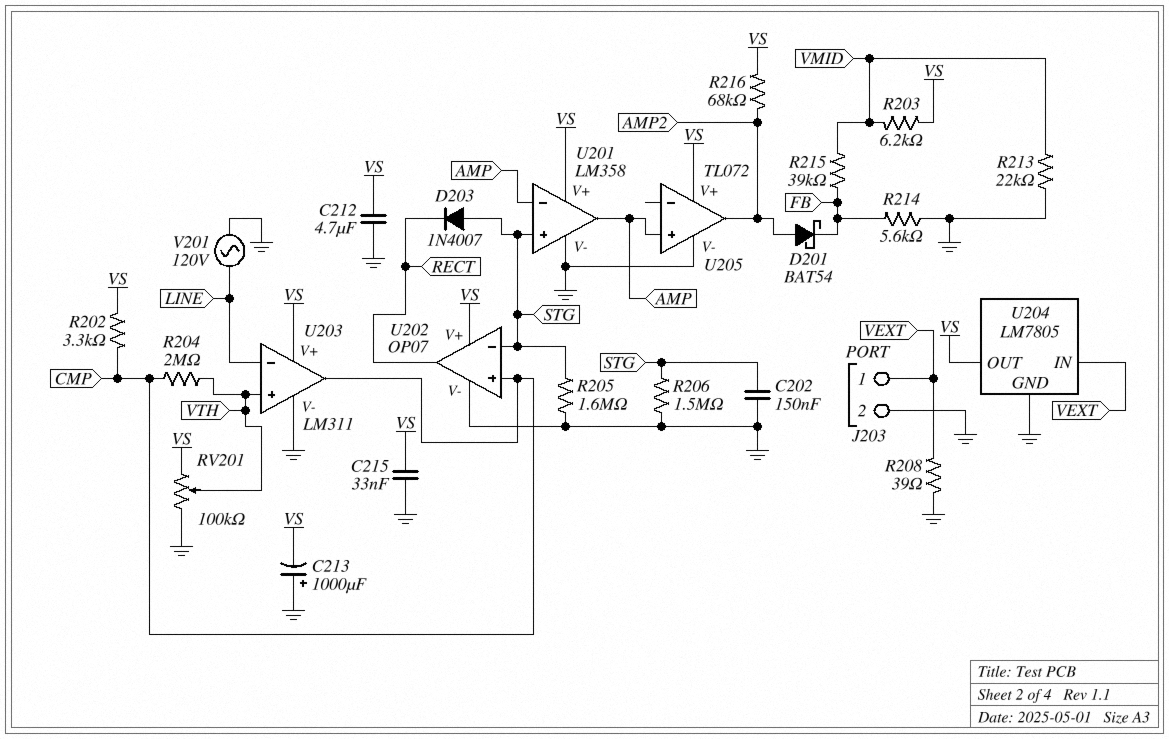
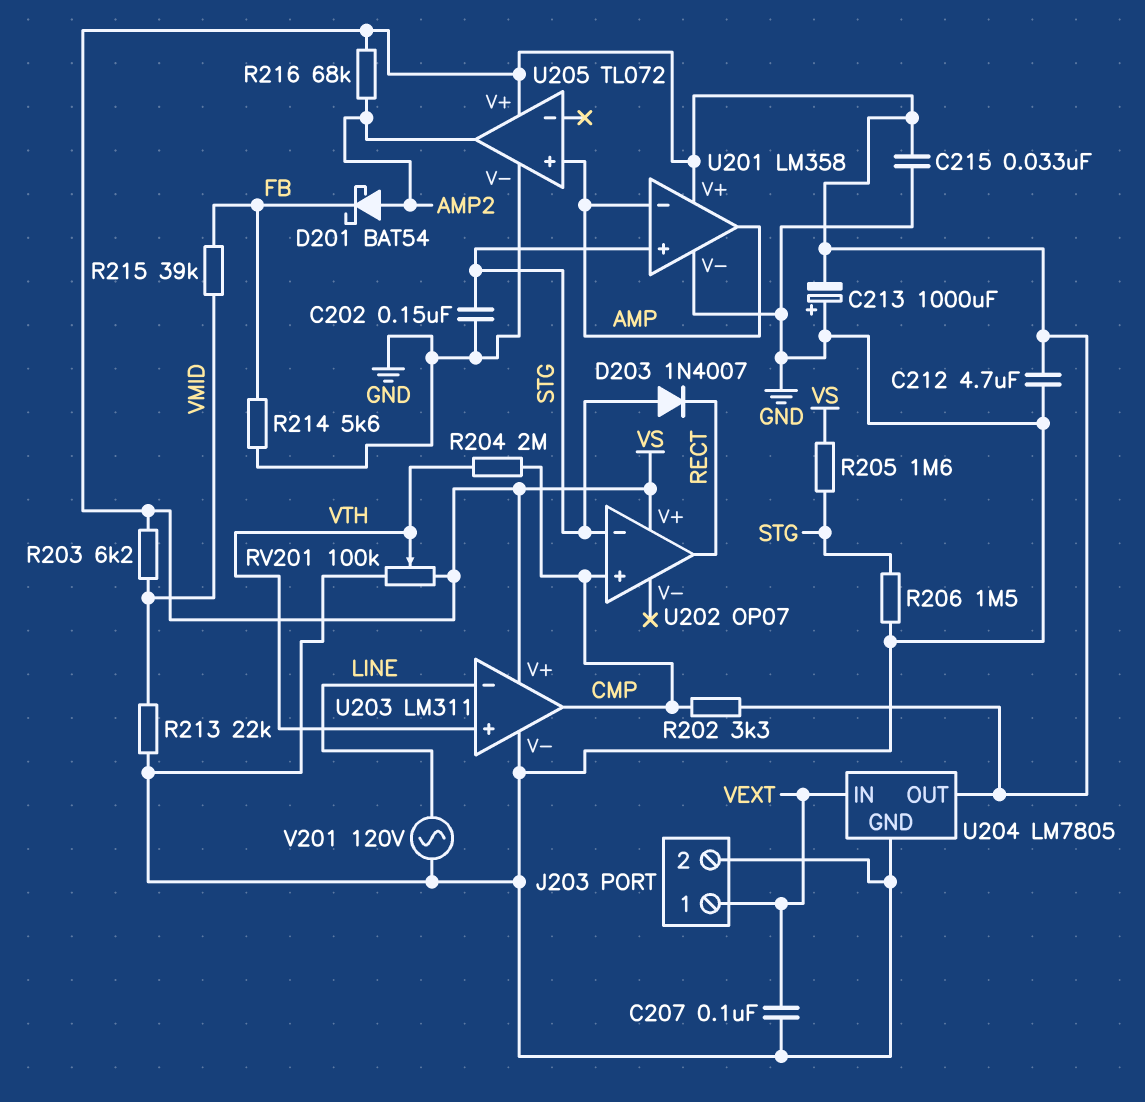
C207: none -> 100nF (GND, VEXT)
R205: 1.6M (GND, STG) -> 1.6M (STG, VS)
R208: 39 (GND, VEXT) -> none
U202 pin V-: GND -> none

